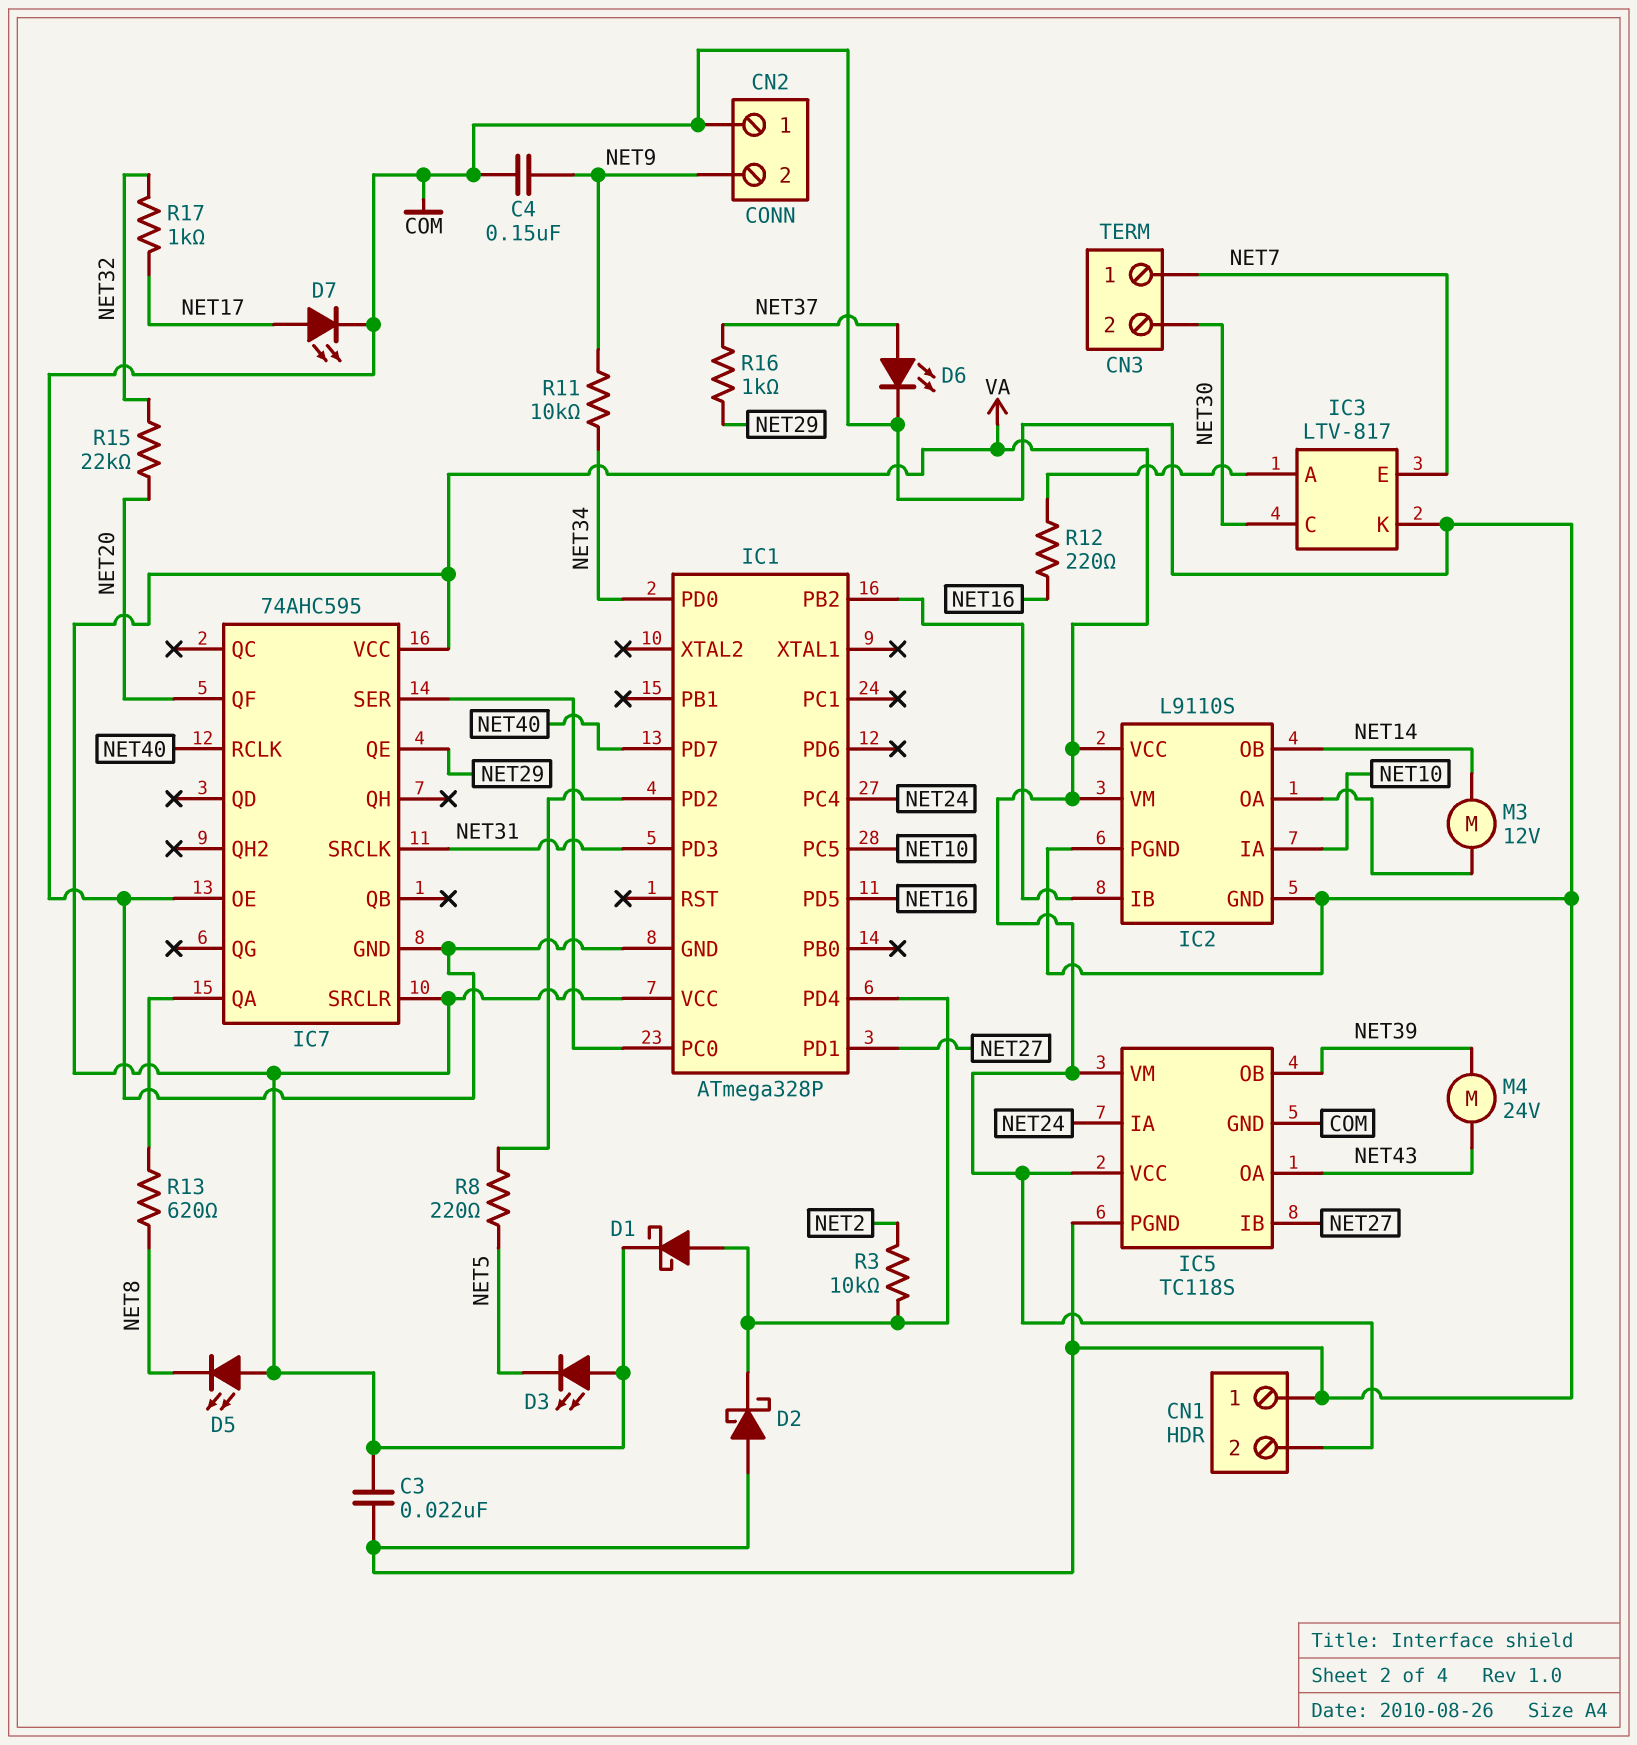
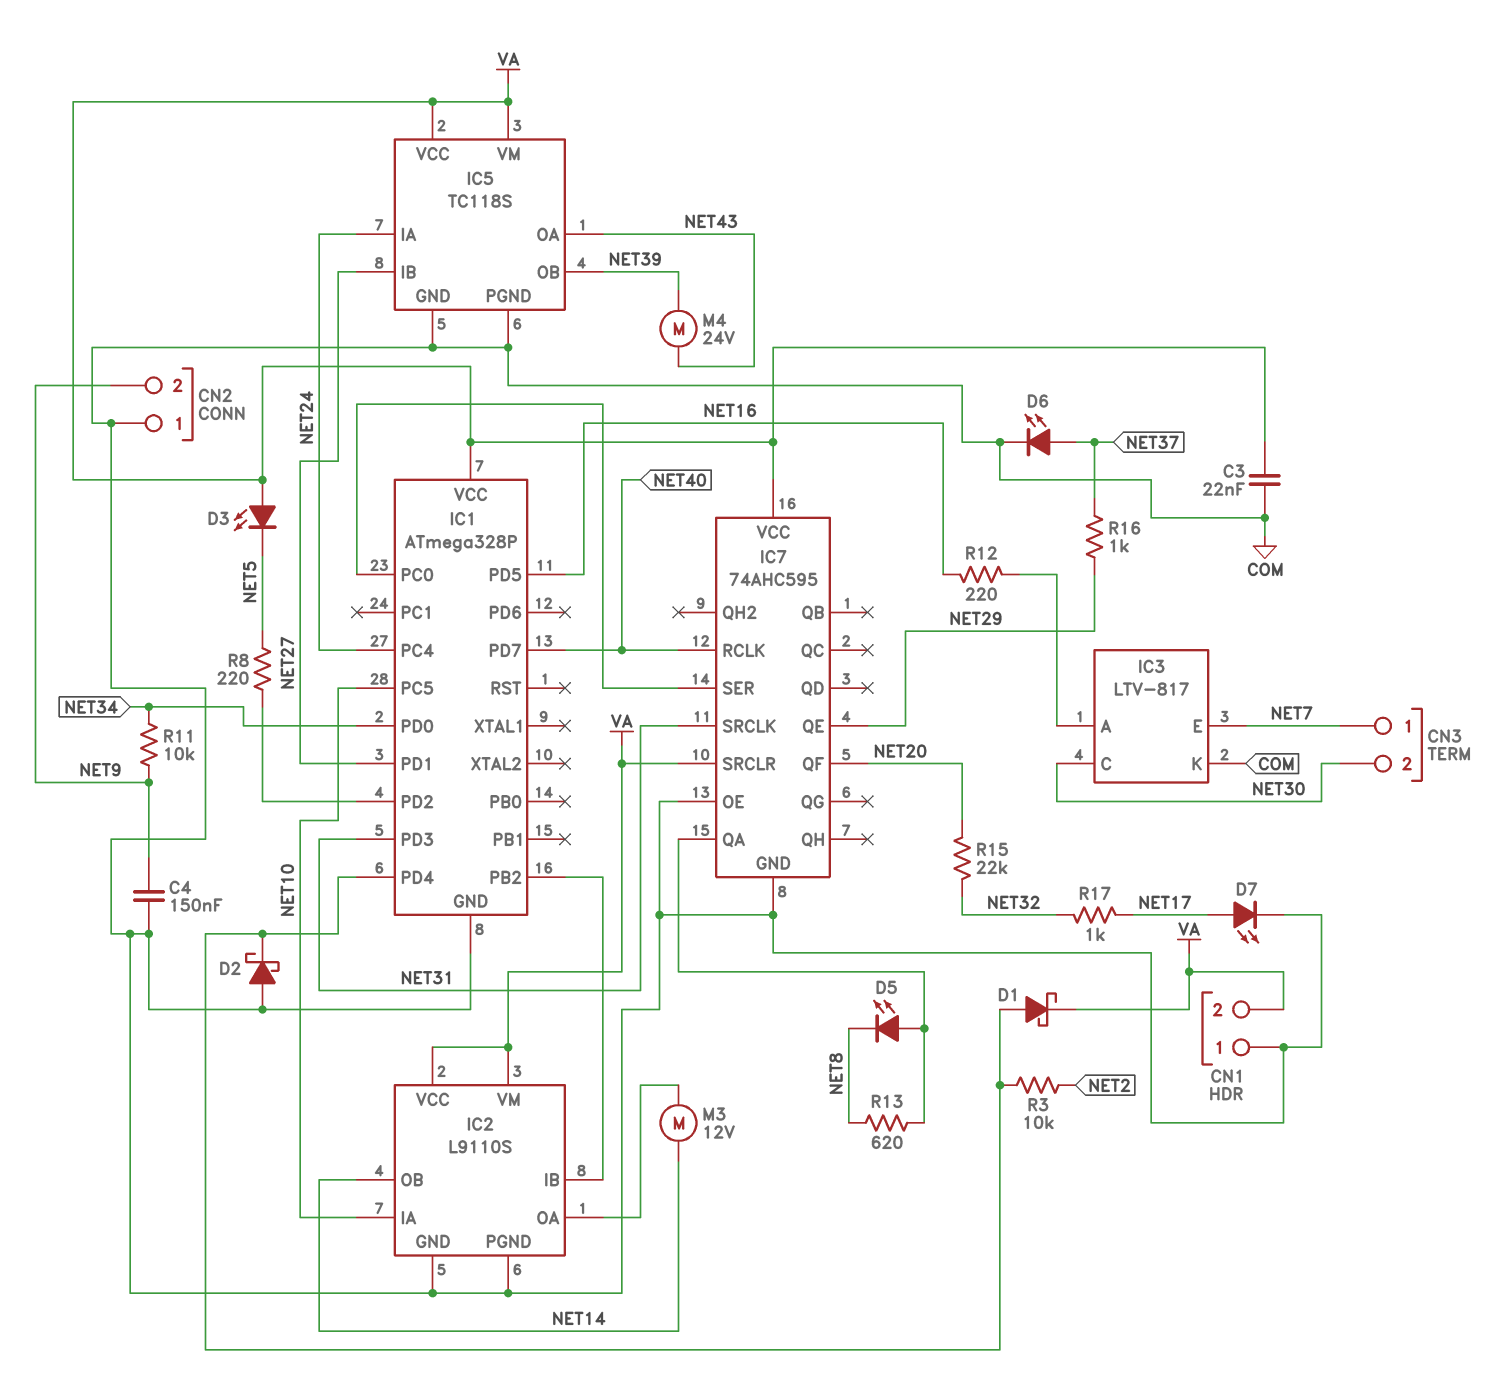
D5: LED (A VA, K NET8) -> LED (A IC7/QA, K NET8)

